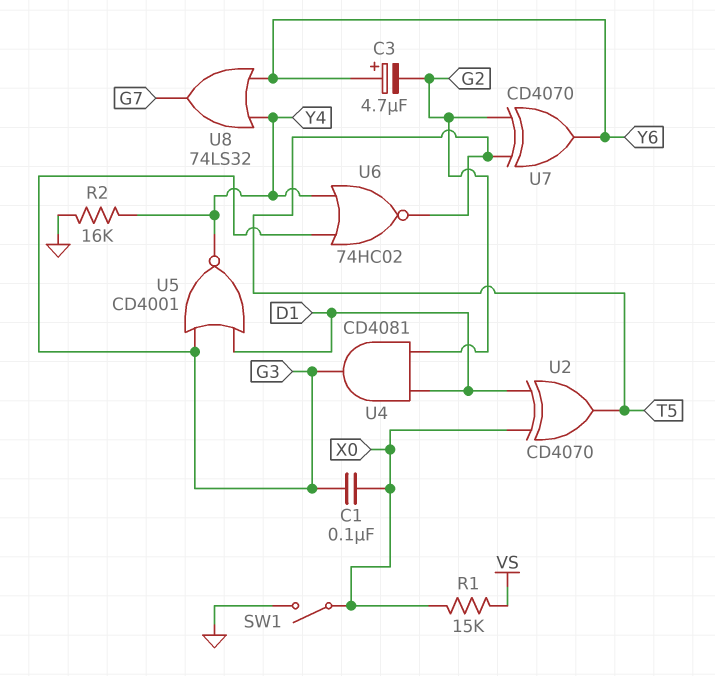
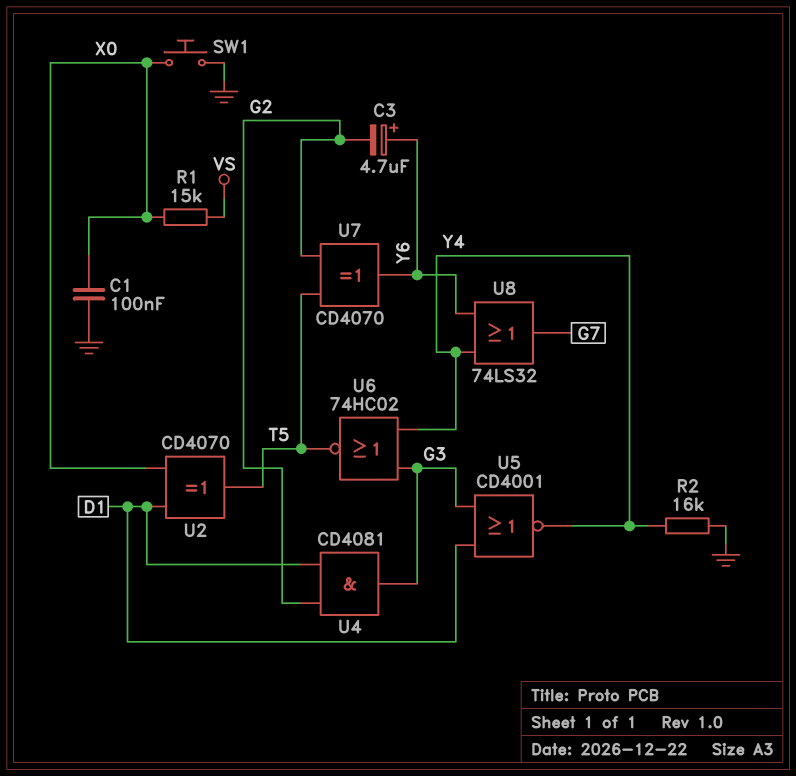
C1: 100nF (G3, X0) -> 100nF (GND, X0)
SW1: switch (GND, X0) -> button (GND, X0)

